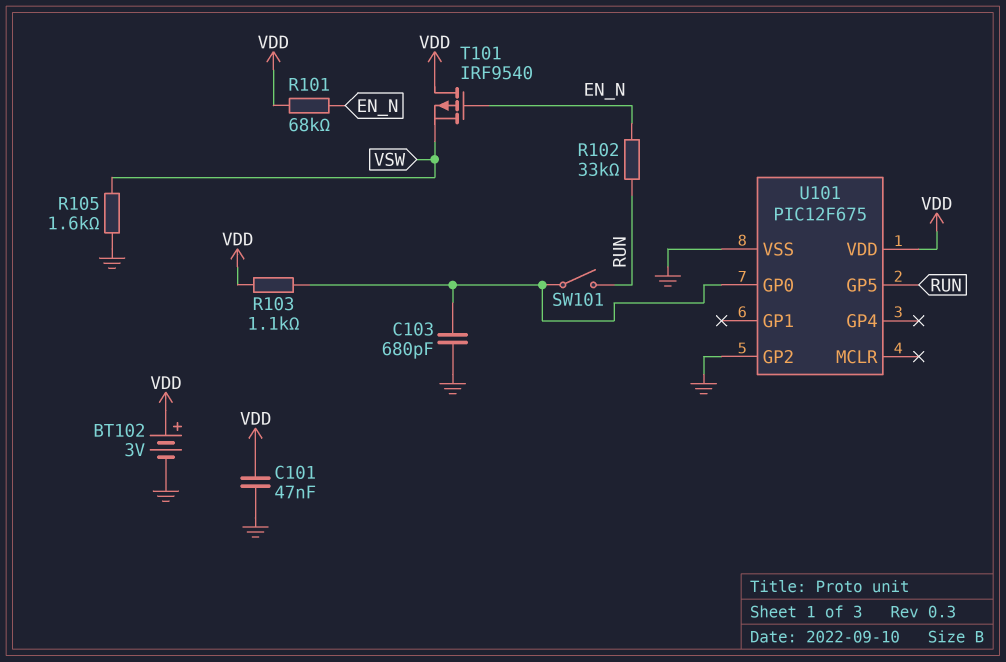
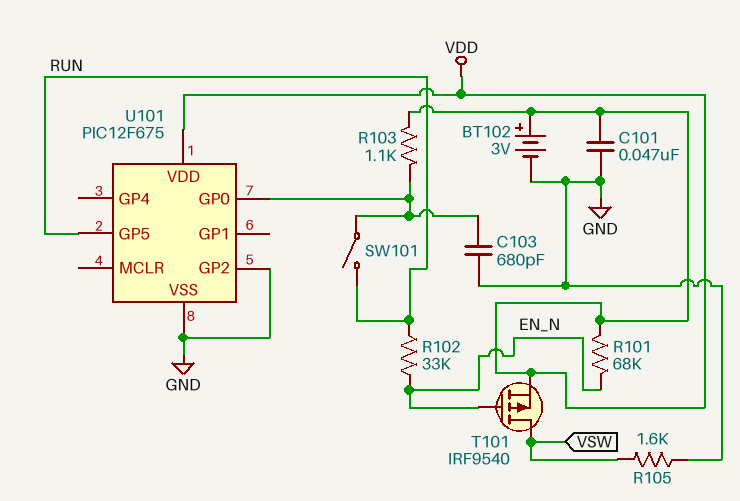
T101: PMOS IRF9540 (G EN_N, D VDD, S VSW) -> PMOS IRF9540 (G EN_N, D VSW, S VDD)

